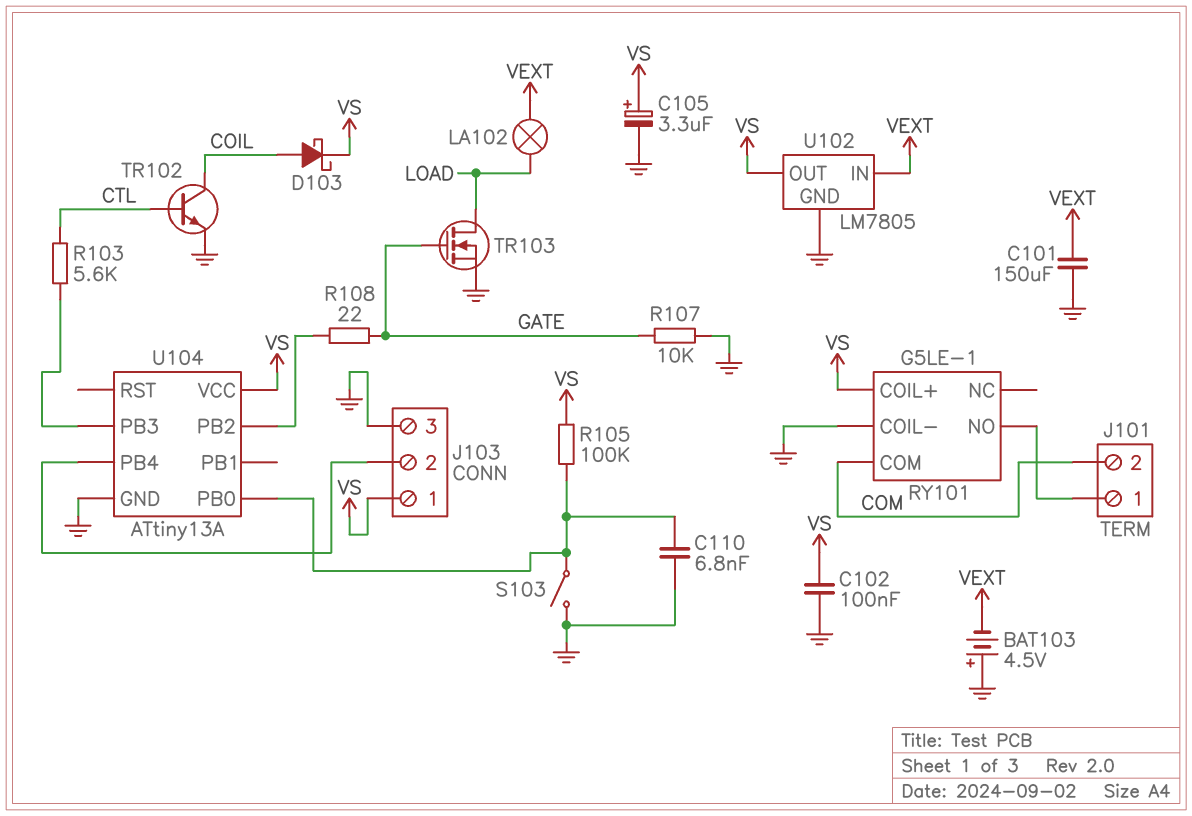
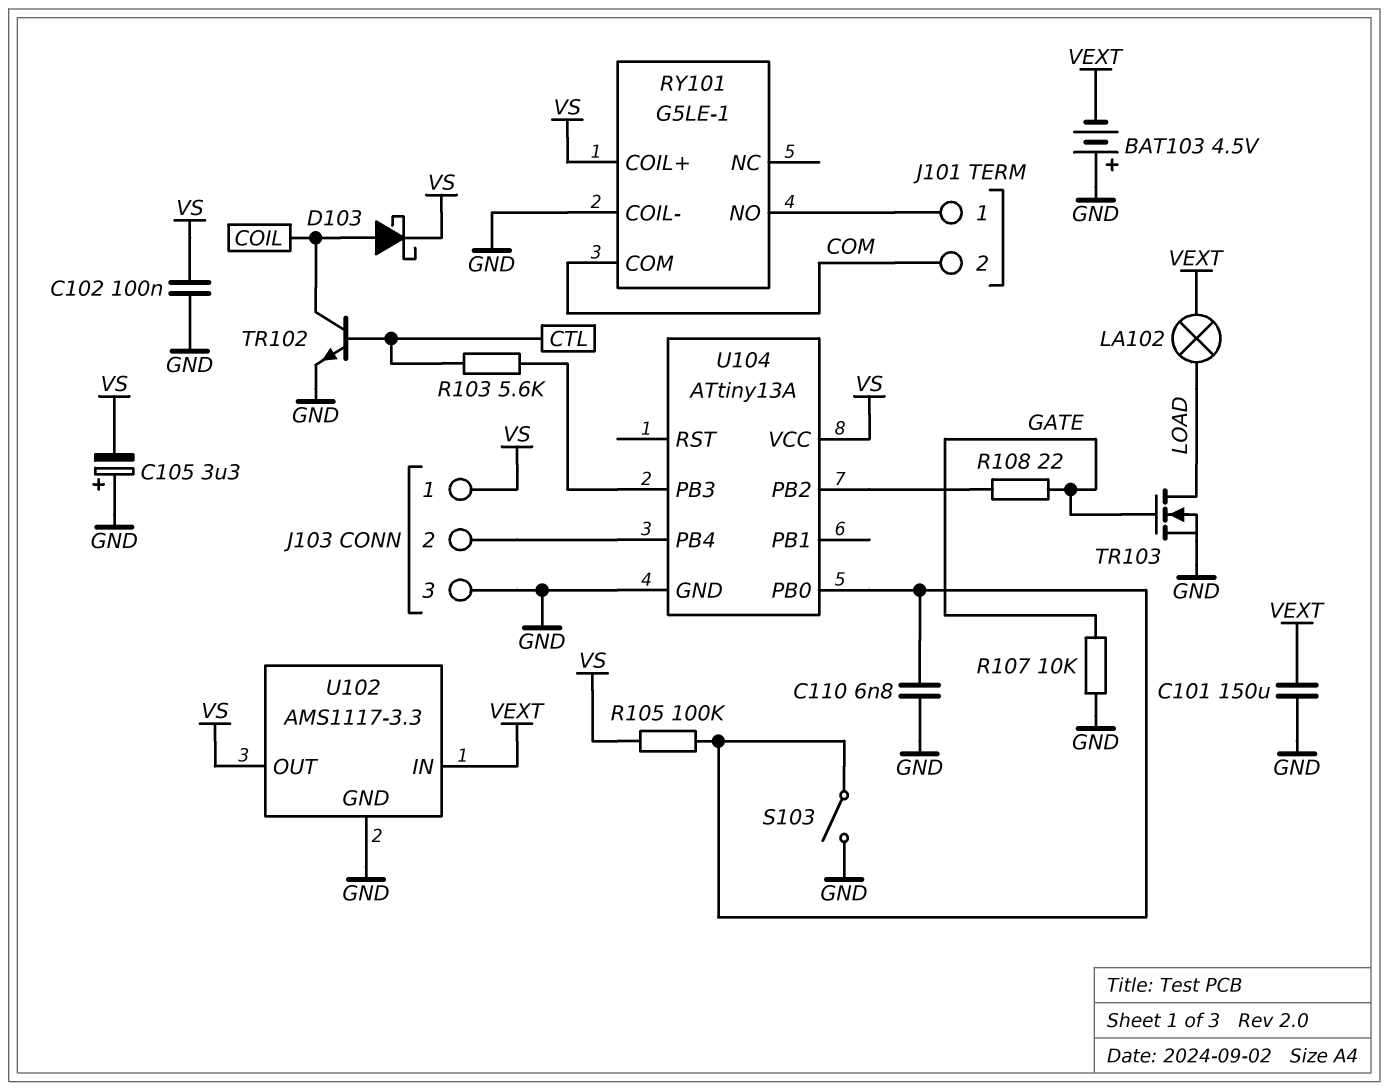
C105: 3.3uF (plus VS, minus GND) -> 3.3uF (plus GND, minus VS)
U102: LM7805 -> AMS1117-3.3

